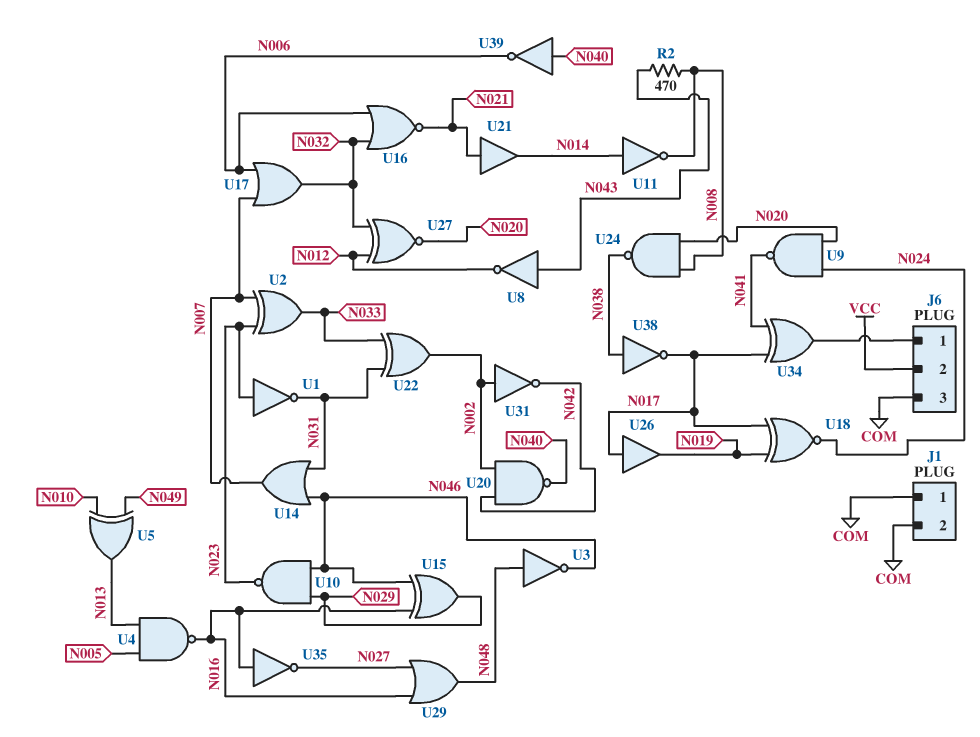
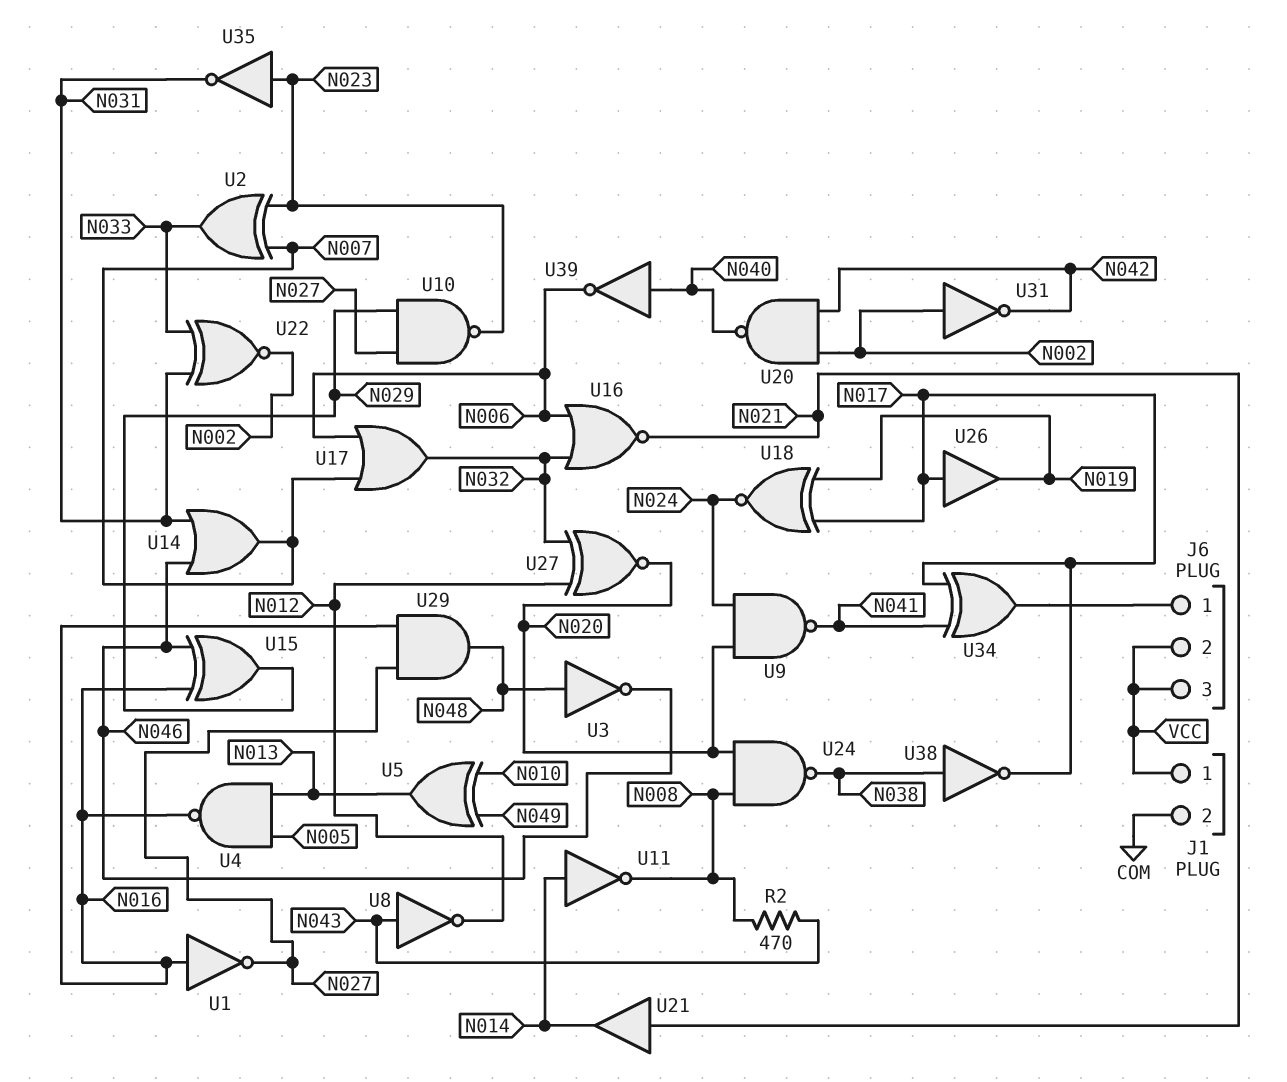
J1 pin 1: COM -> VCC
J6 pin 3: COM -> VCC
U1: NOT (in N023, out N031) -> NOT (in N016, out N027)
U10: NAND (in N029, in N046, out N023) -> NAND (in N027, in N029, out N023)
U22: XOR (in N031, in N033, out N002) -> XNOR (in N031, in N033, out N002)
U29: OR (in N016, in N027, out N048) -> AND (in N016, in N027, out N048)
U35: NOT (in N016, out N027) -> NOT (in N023, out N031)

